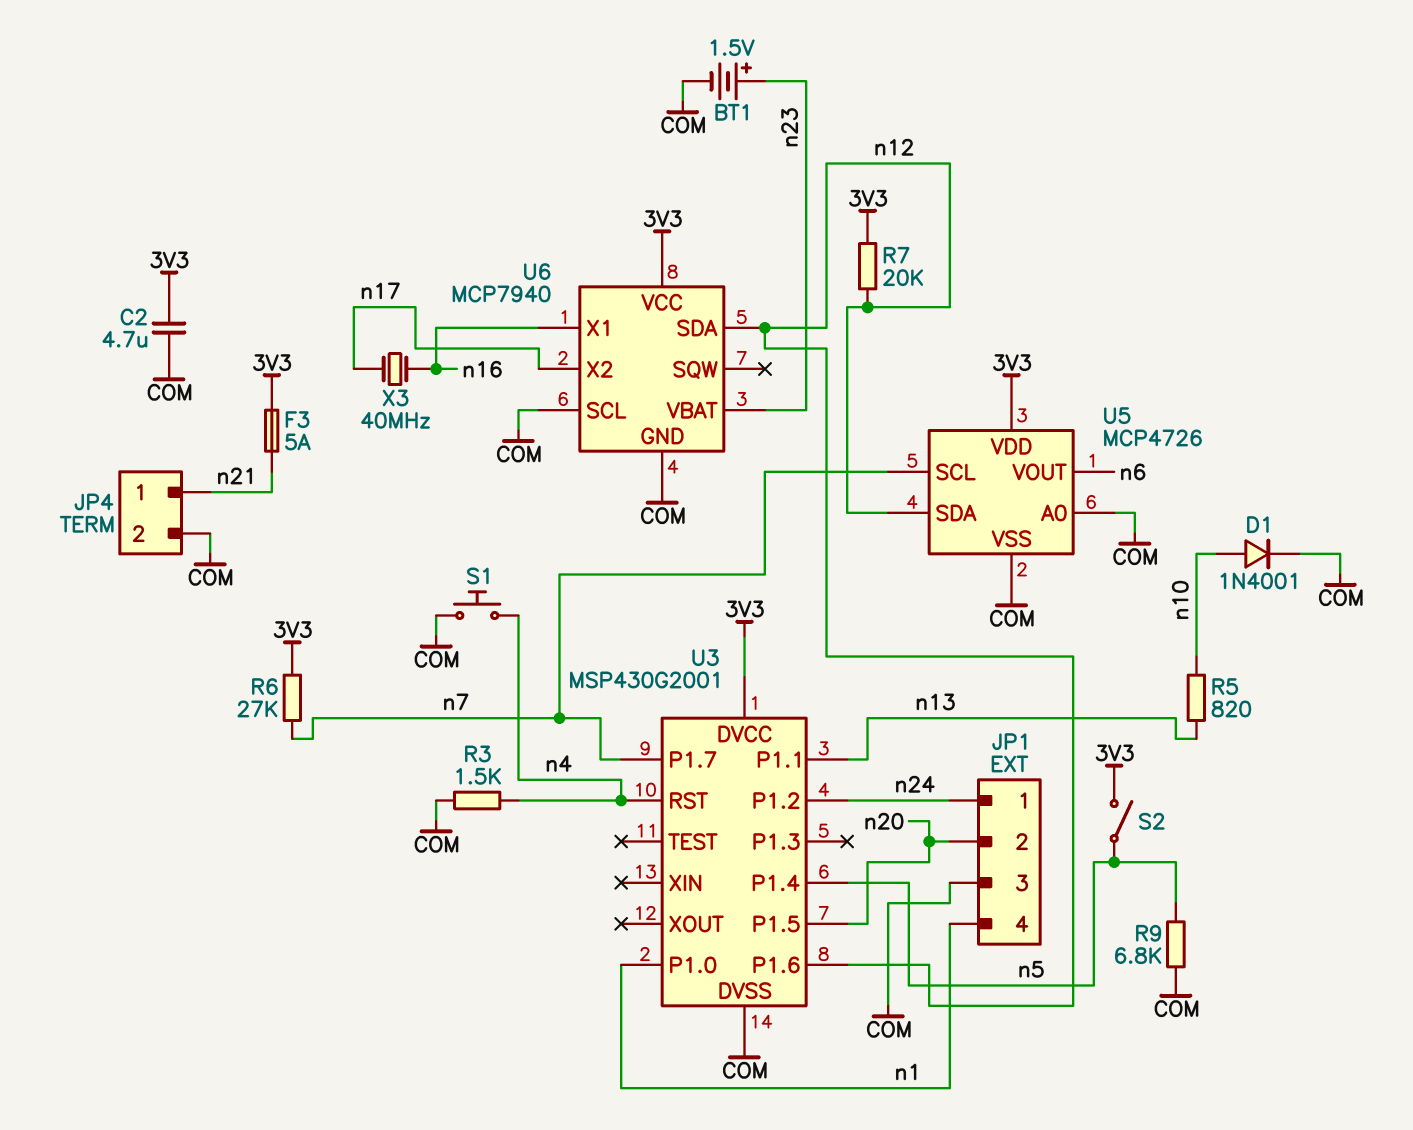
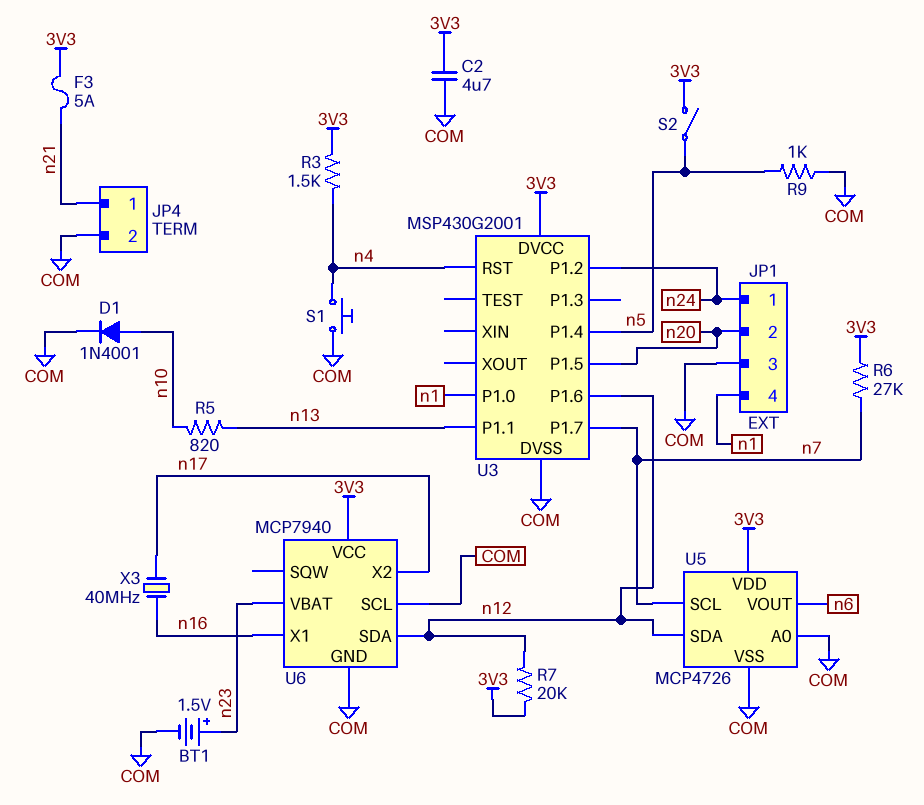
R3: 1.5k (COM, n4) -> 1.5k (3V3, n4)
R9: 6.8k (COM, n5) -> 1k (COM, n5)

